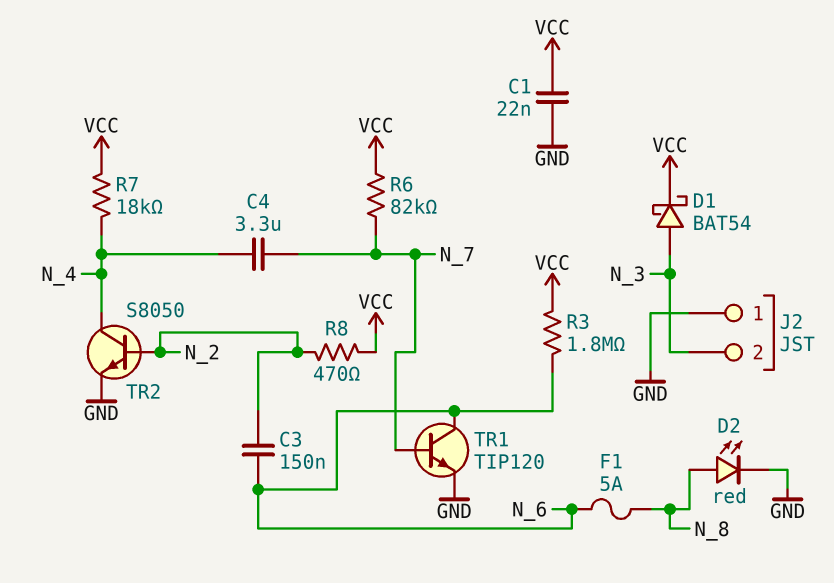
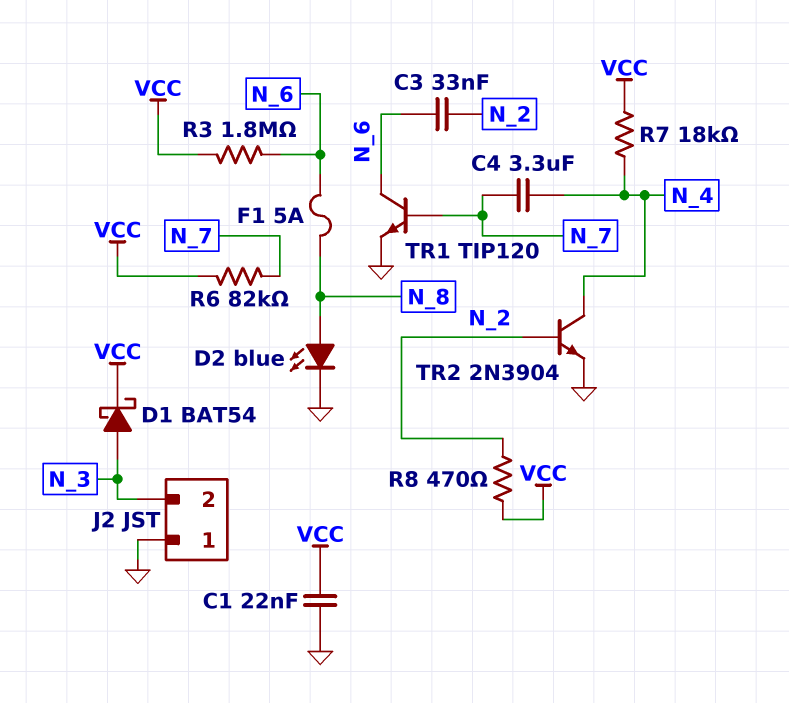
C3: 150nF (N_2, N_6) -> 33nF (N_2, N_6)
D2: LED red (A N_8, K GND) -> LED blue (A N_8, K GND)
TR2: NPN S8050 (B N_2, C N_4, E GND) -> NPN 2N3904 (B N_2, C N_4, E GND)

